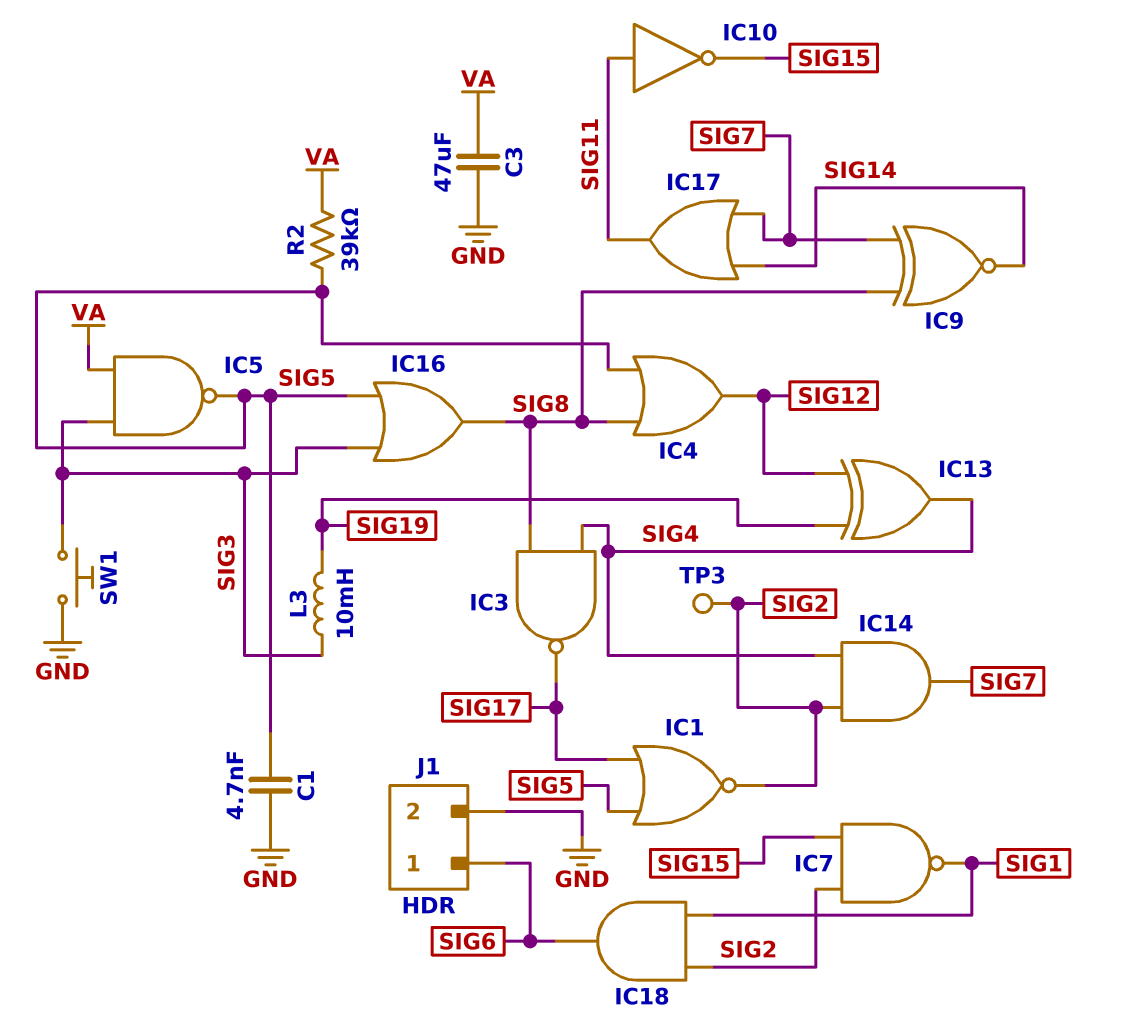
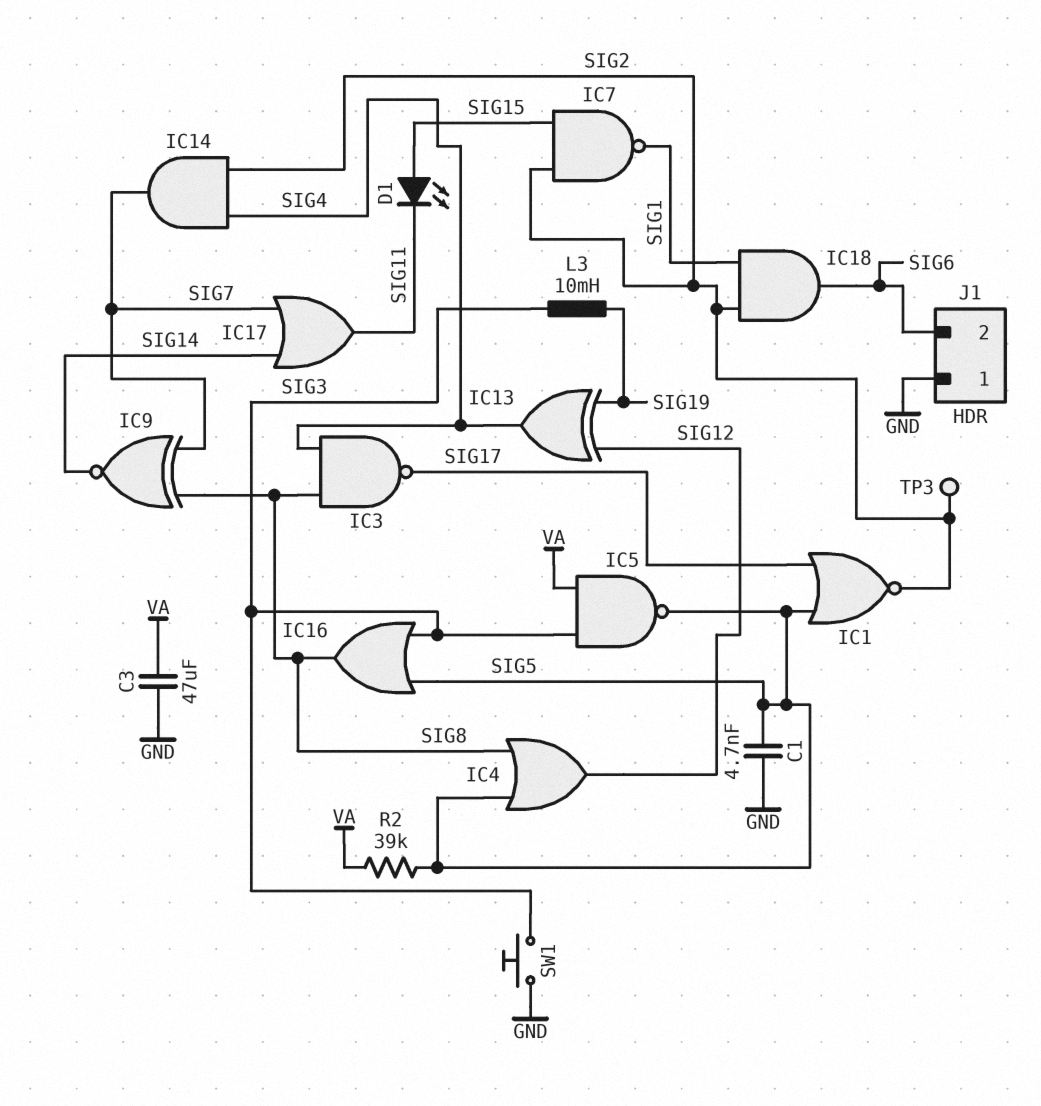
D1: none -> LED (A SIG15, K SIG11)
IC10: NOT (in SIG11, out SIG15) -> none
J1 pin 1: SIG6 -> GND
J1 pin 2: GND -> SIG6

